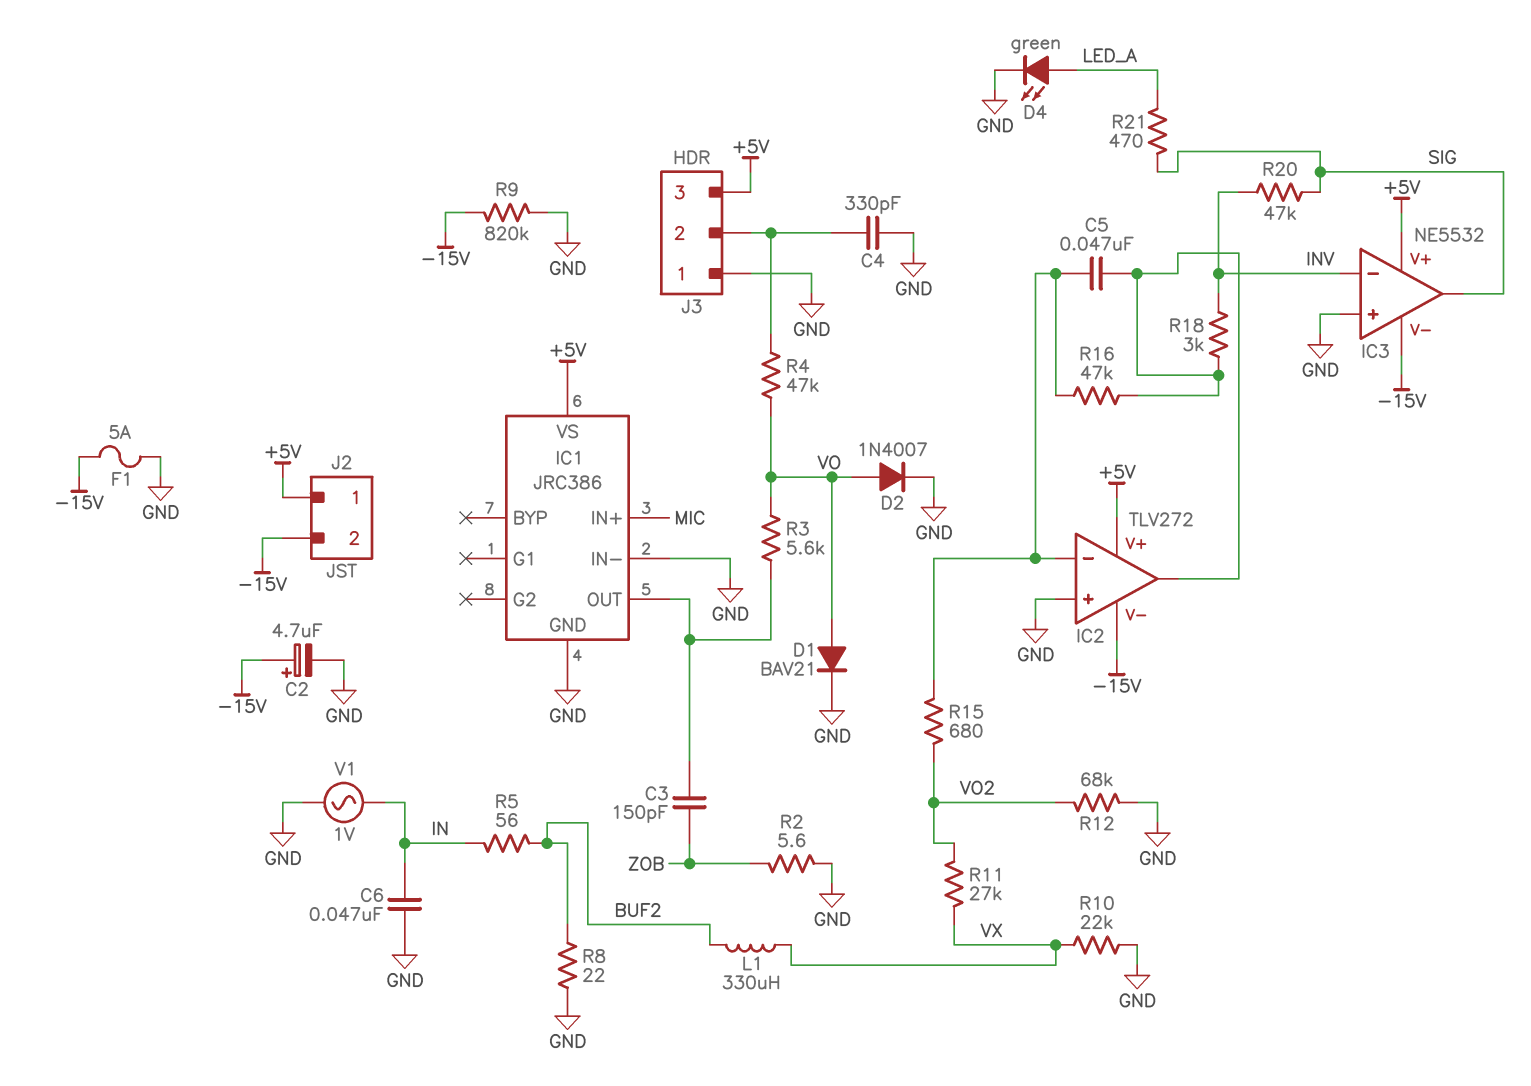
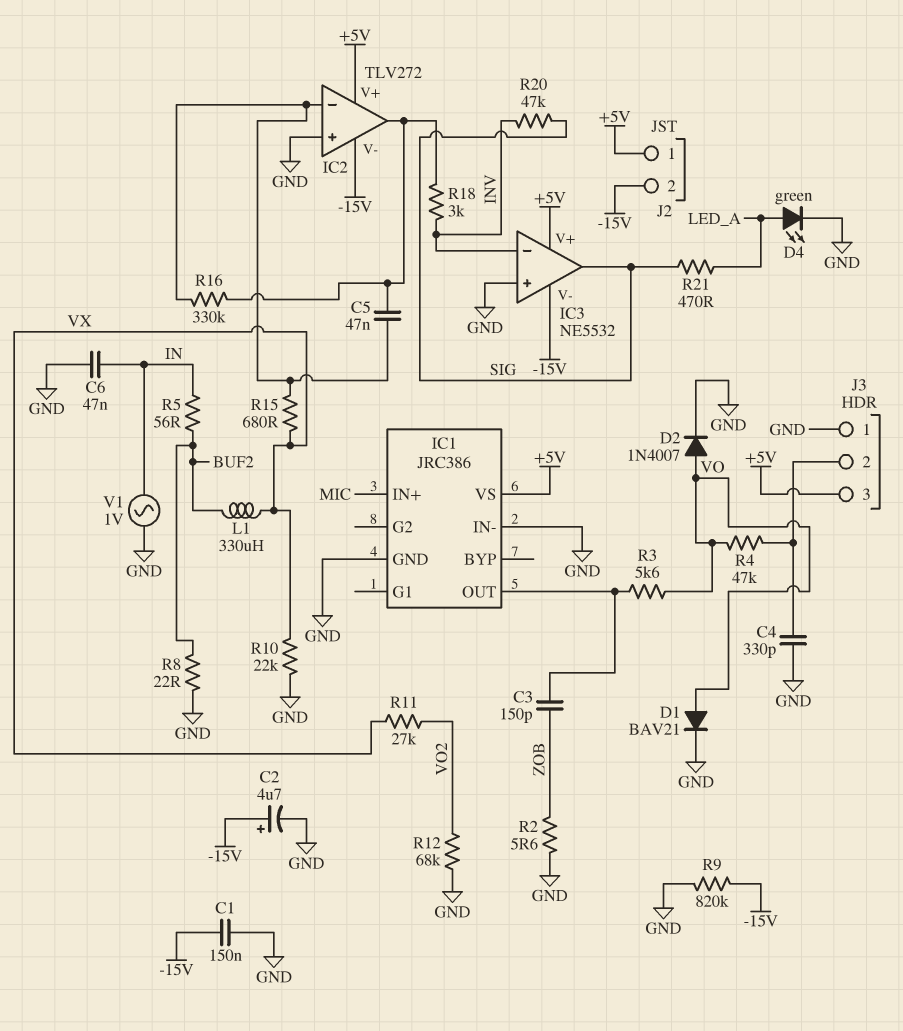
C1: none -> 150nF (-15V, GND)
F1: 5A (-15V, GND) -> none
R15: 680 (IC2/in-, VO2) -> 680 (IC2/in-, VX)
R16: 47k (IC2/in-, IC2/out) -> 330k (IC2/in-, IC2/out)

